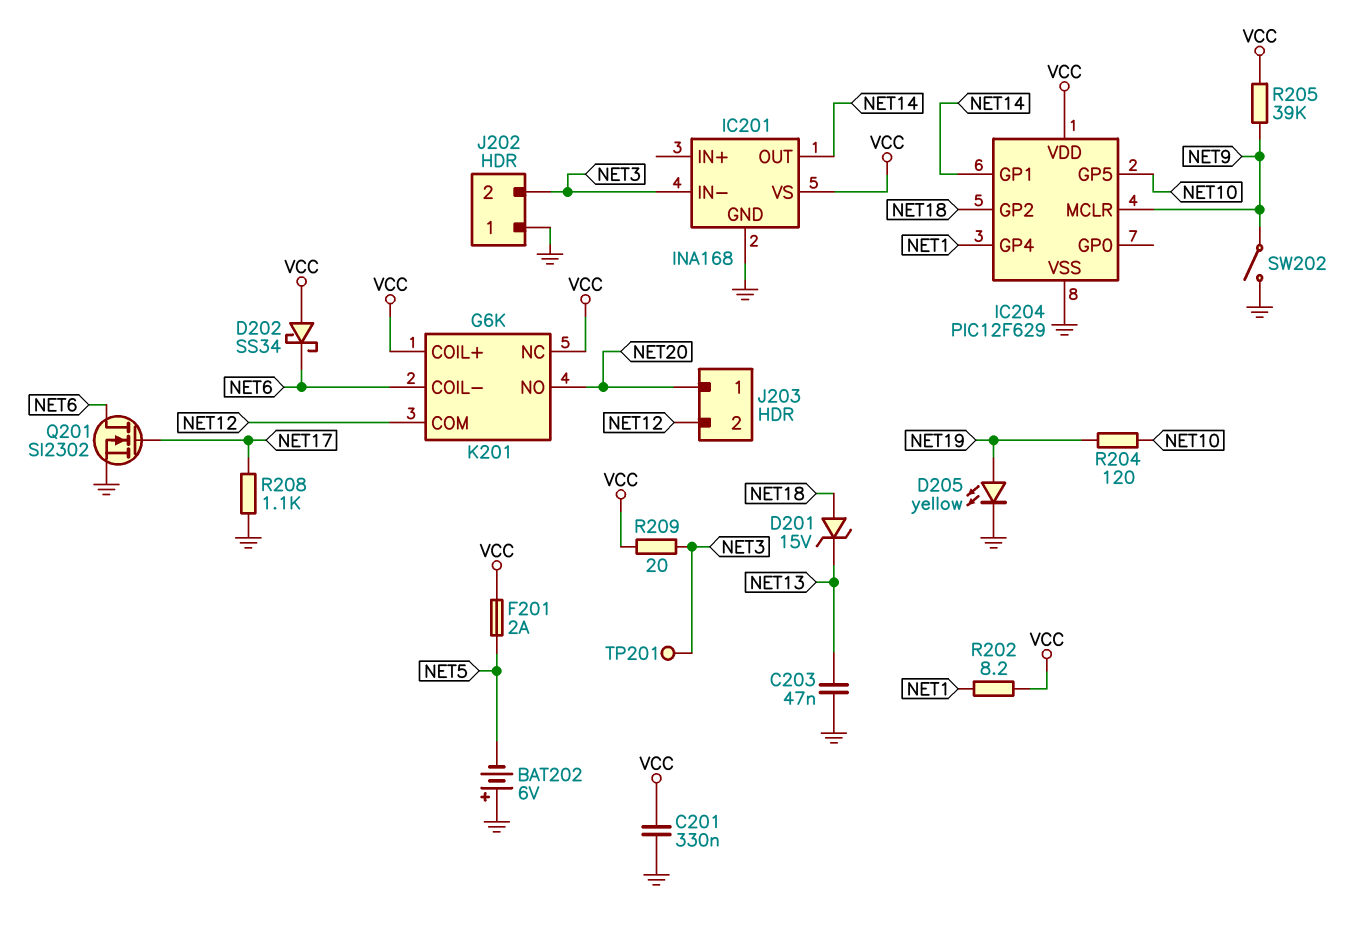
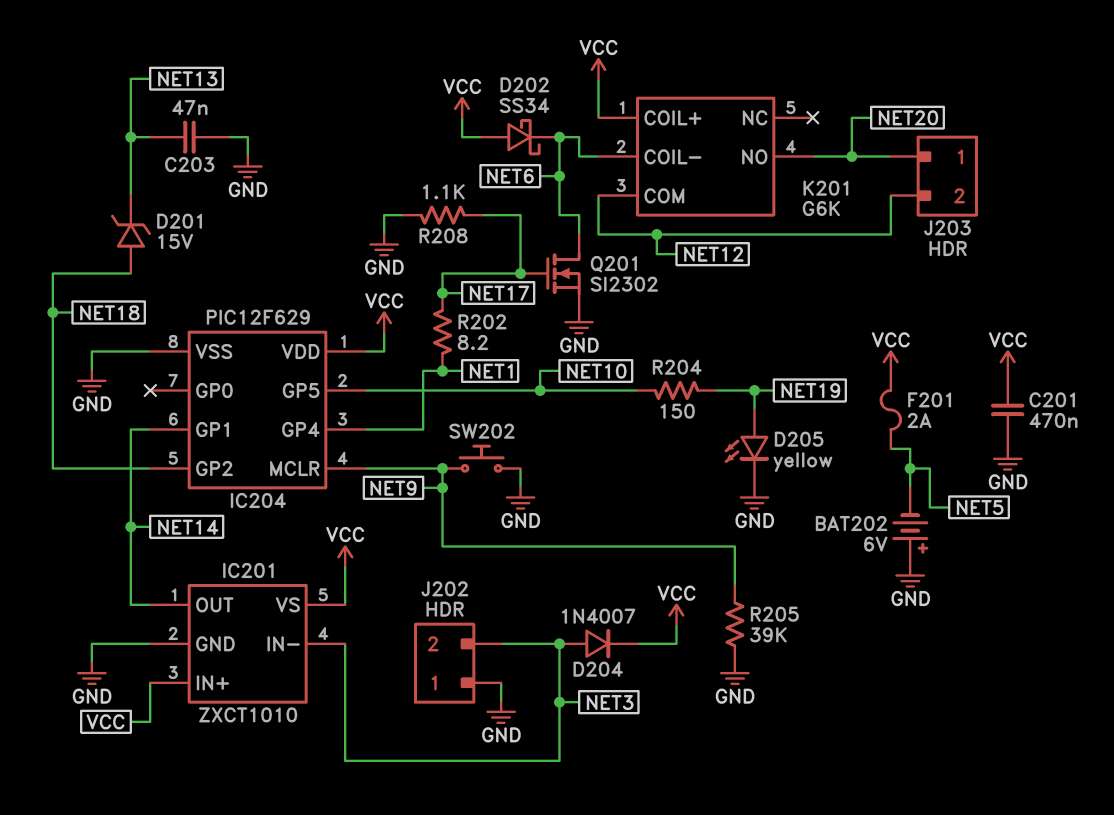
C201: 330nF (GND, VCC) -> 470nF (GND, VCC)
D204: none -> diode 1N4007 (A NET3, K VCC)
IC201: INA168 -> ZXCT1010
IC201 pin IN+: none -> VCC
K201 pin NC: VCC -> none
R202: 8.2 (NET1, VCC) -> 8.2 (NET1, NET17)
R204: 120 (NET10, NET19) -> 150 (NET10, NET19)
R205: 39k (NET9, VCC) -> 39k (GND, NET9)
R209: 20 (NET3, VCC) -> none
SW202: switch (GND, NET9) -> button (GND, NET9)
TP201: test point (NET3) -> none

